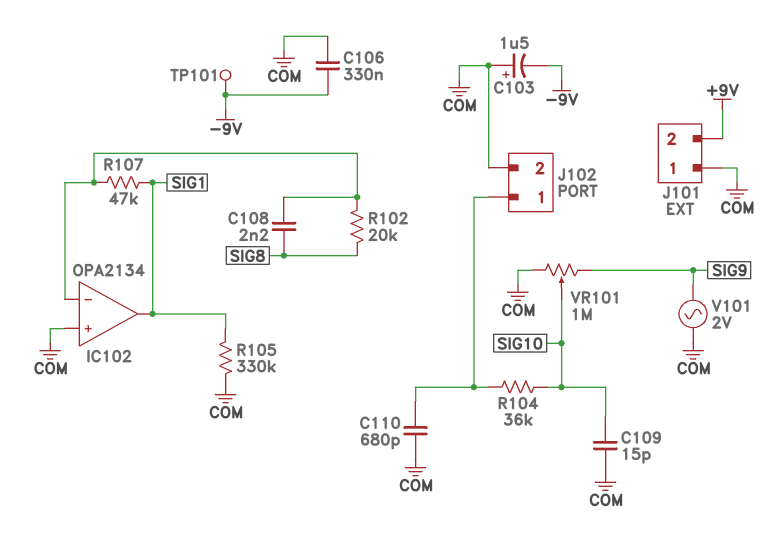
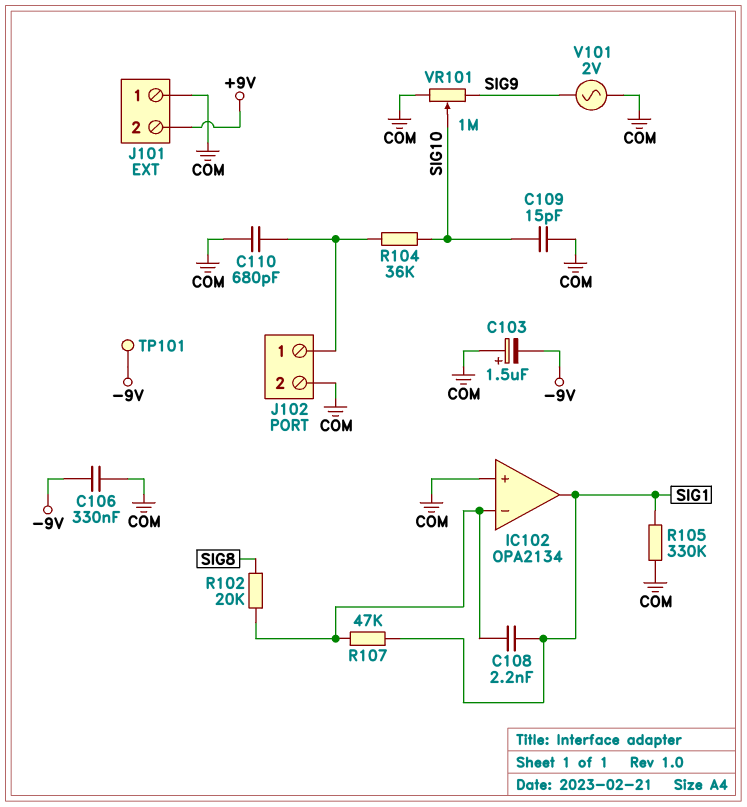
C108: 2.2nF (IC102/in-, SIG8) -> 2.2nF (IC102/in-, SIG1)

